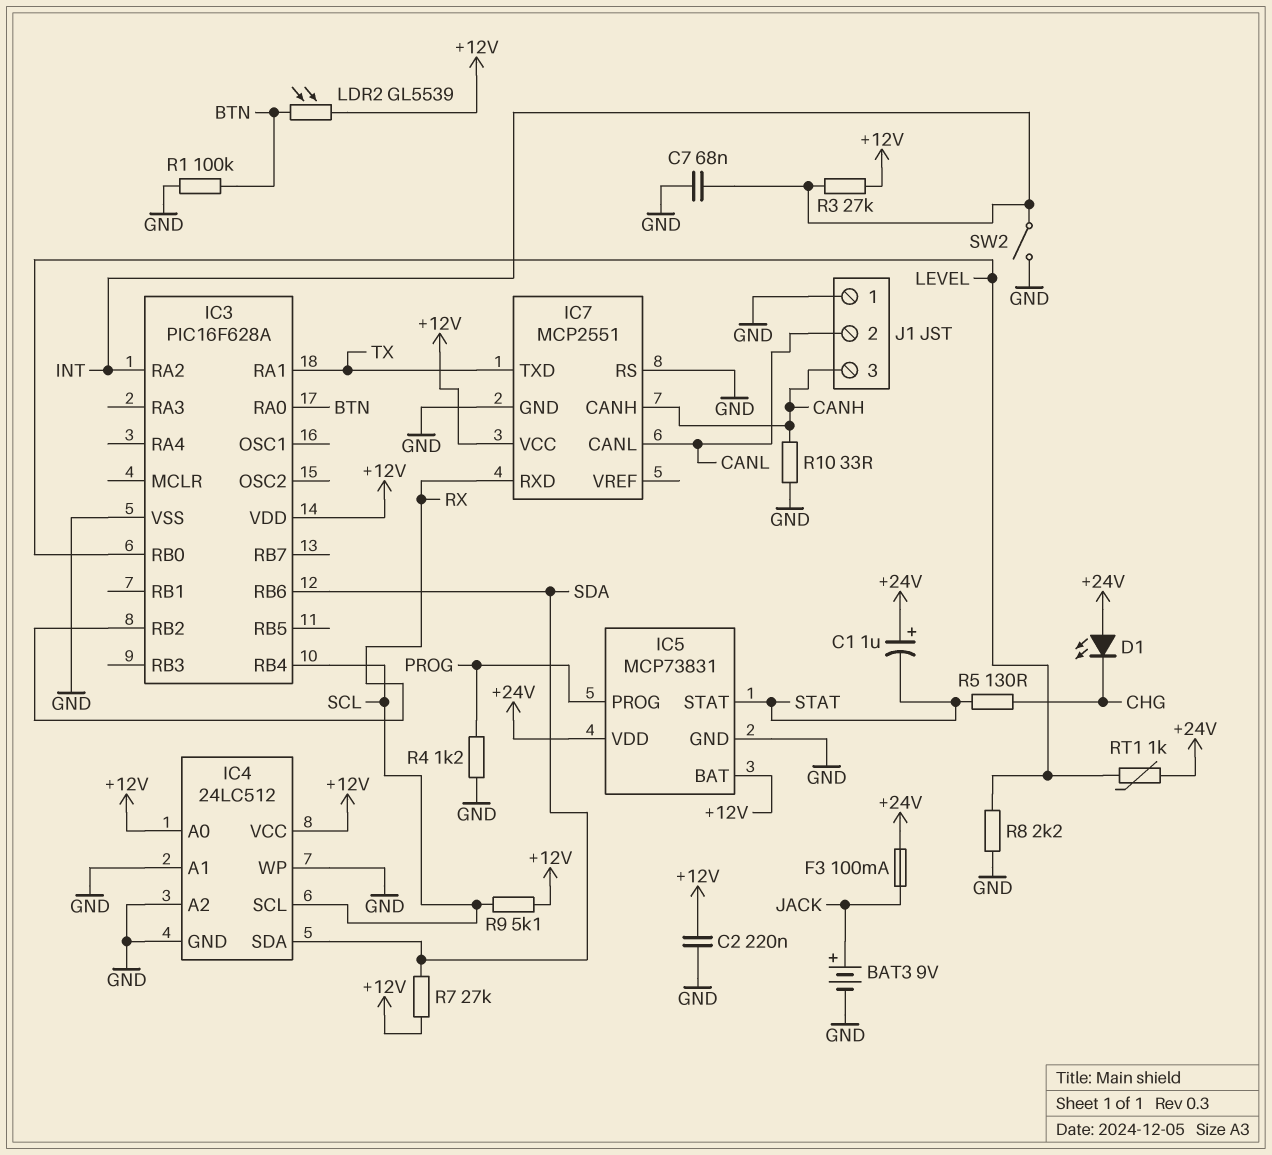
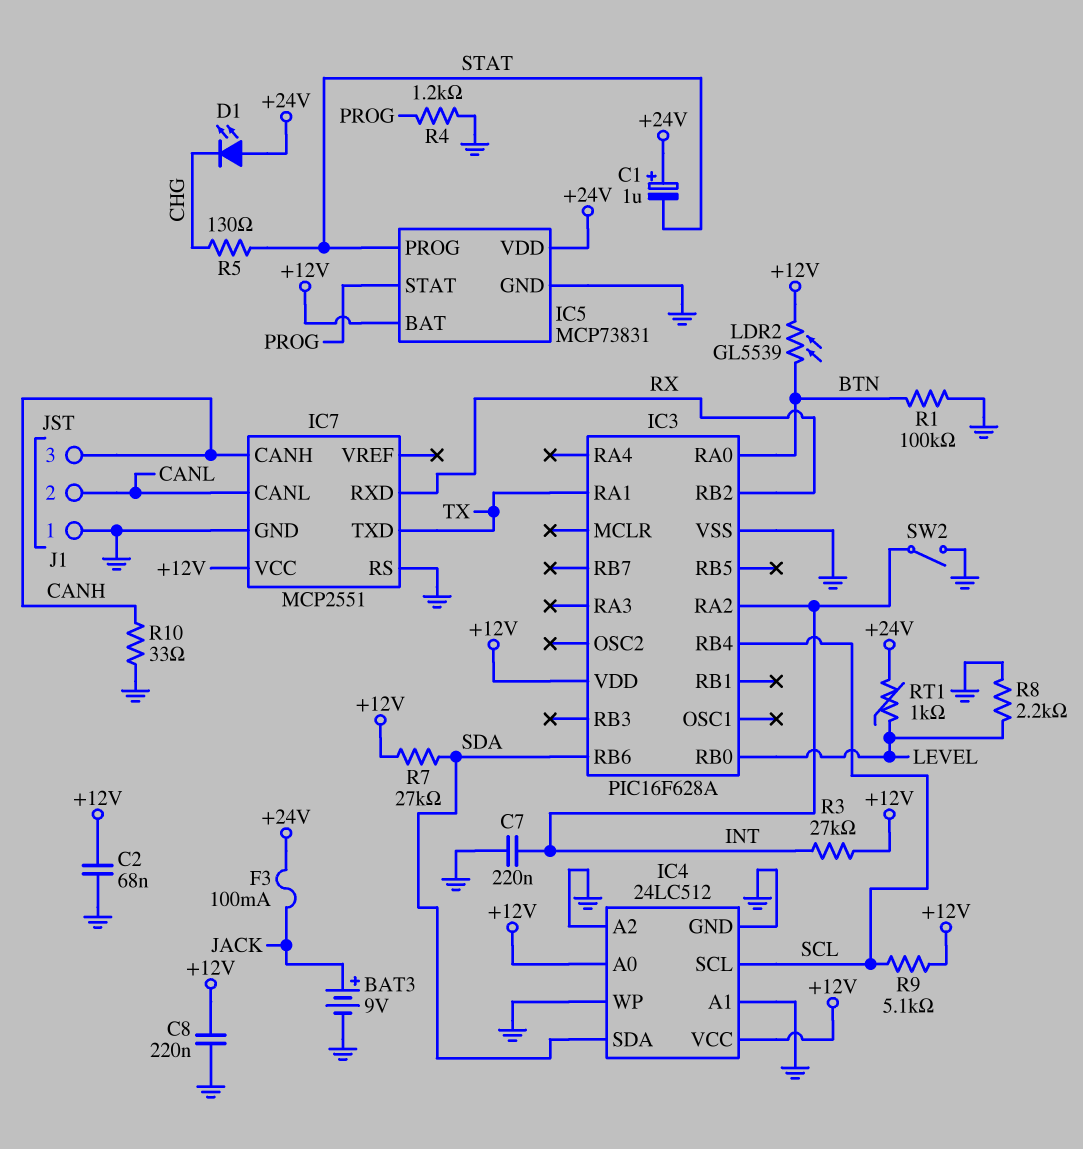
C2: 220nF (+12V, GND) -> 68nF (+12V, GND)
C7: 68nF (GND, INT) -> 220nF (GND, INT)
C8: none -> 220nF (+12V, GND)
IC5 pin PROG: PROG -> STAT
IC5 pin STAT: STAT -> PROG

